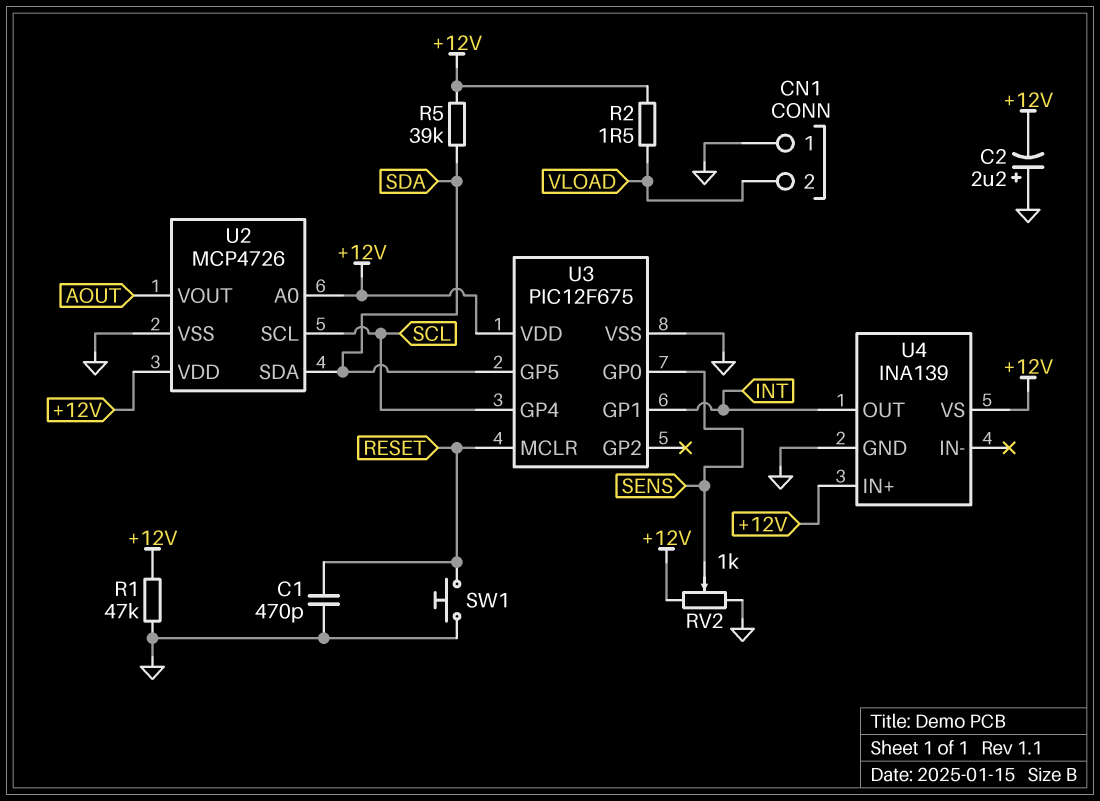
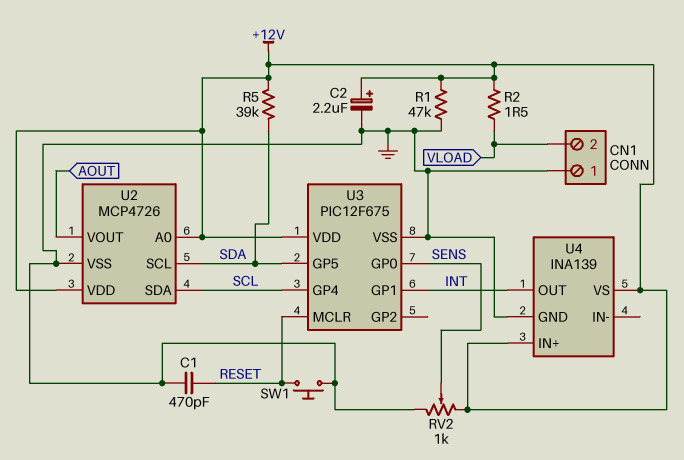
C2: 2.2uF (plus GND, minus +12V) -> 2.2uF (plus +12V, minus GND)
U2 pin SCL: SCL -> SDA
U2 pin SDA: SDA -> SCL

